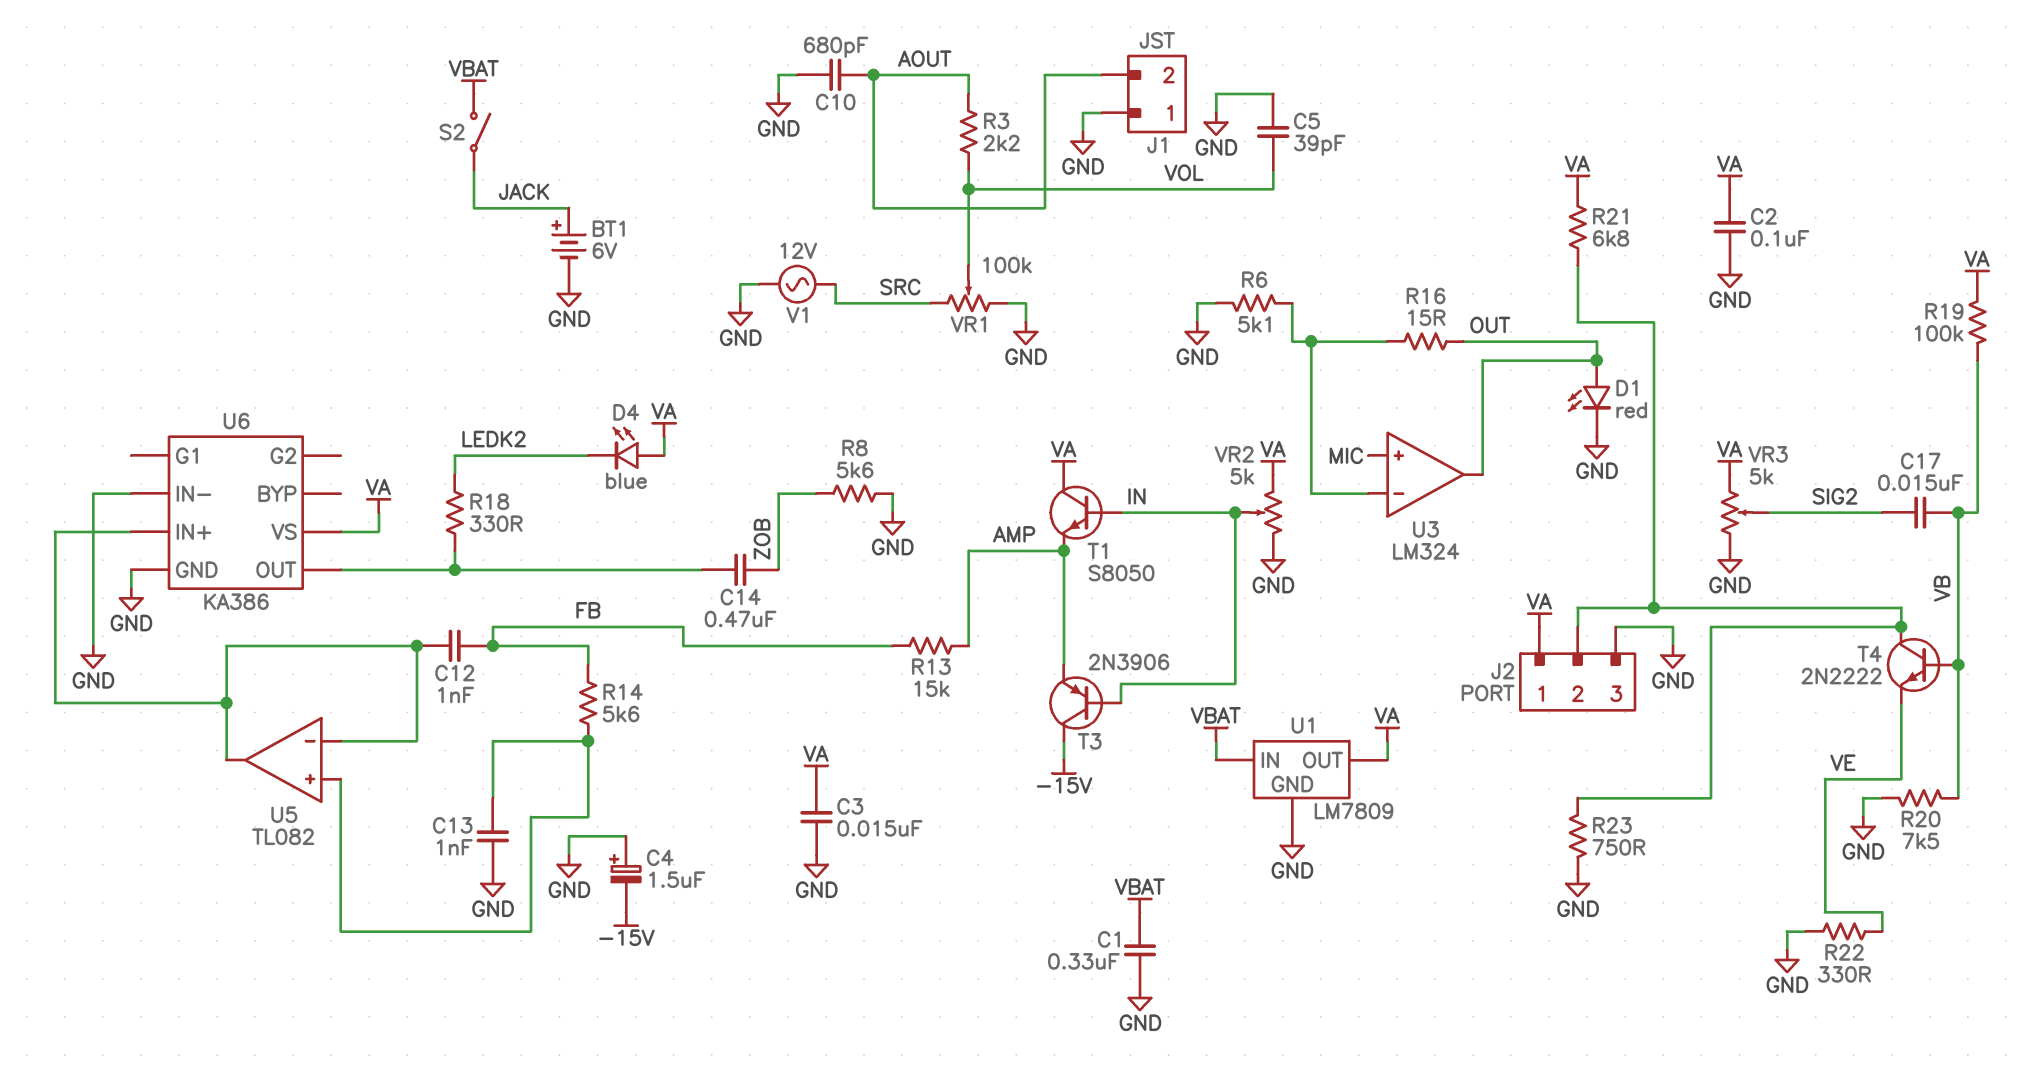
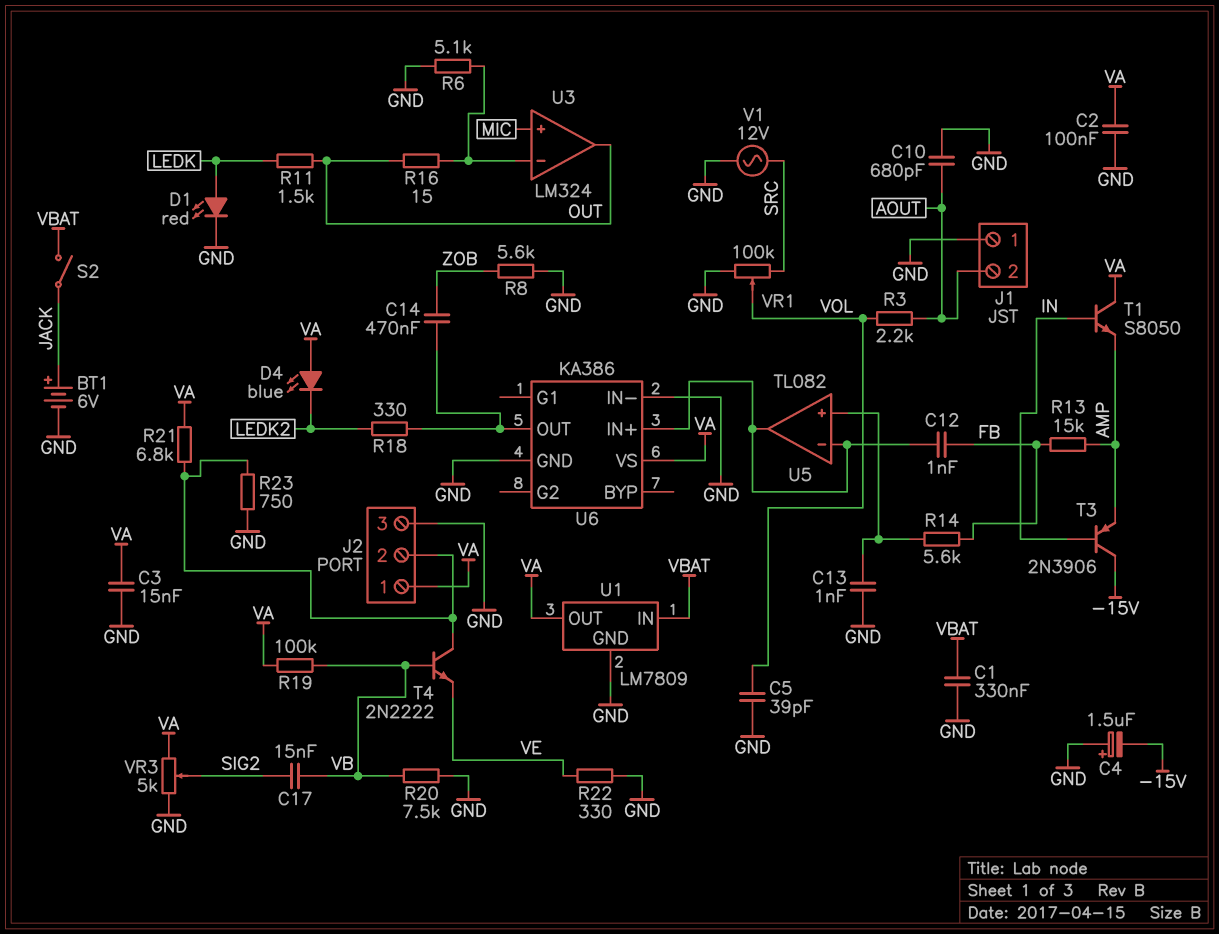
D1: LED red (A OUT, K GND) -> LED red (A LEDK, K GND)
R11: none -> 1.5k (LEDK, OUT)
VR2: 5k (GND, VA, wiper IN) -> none

